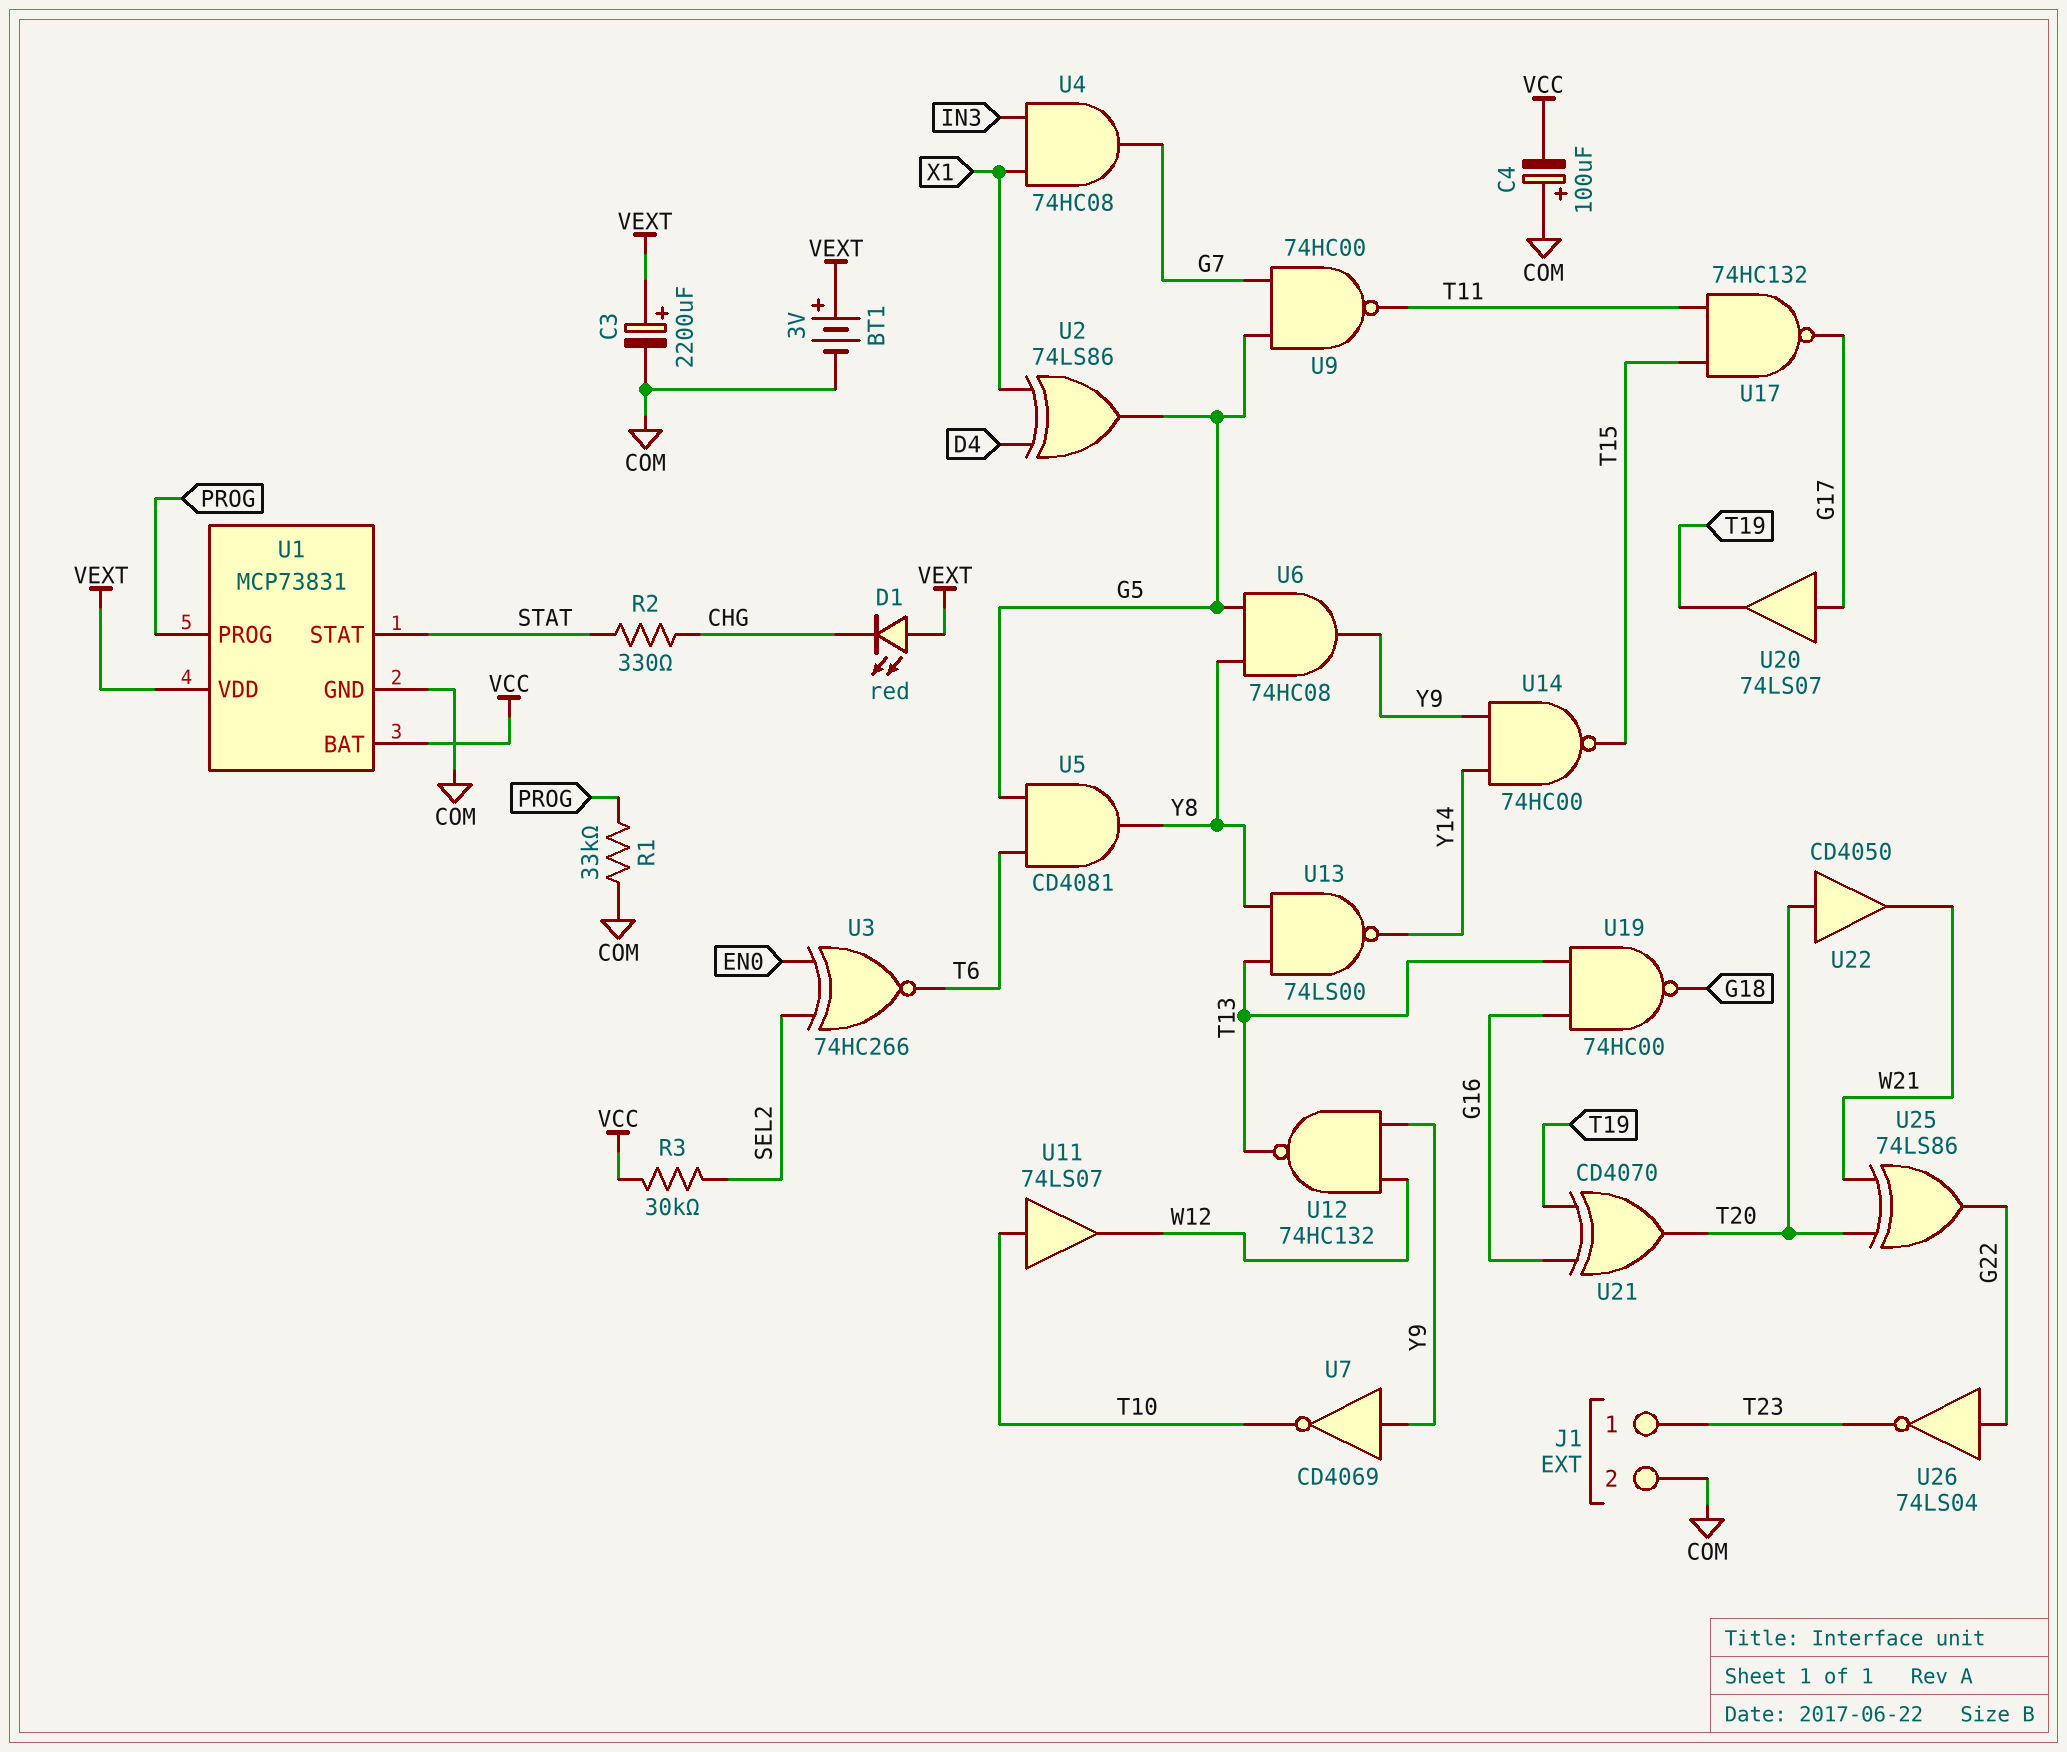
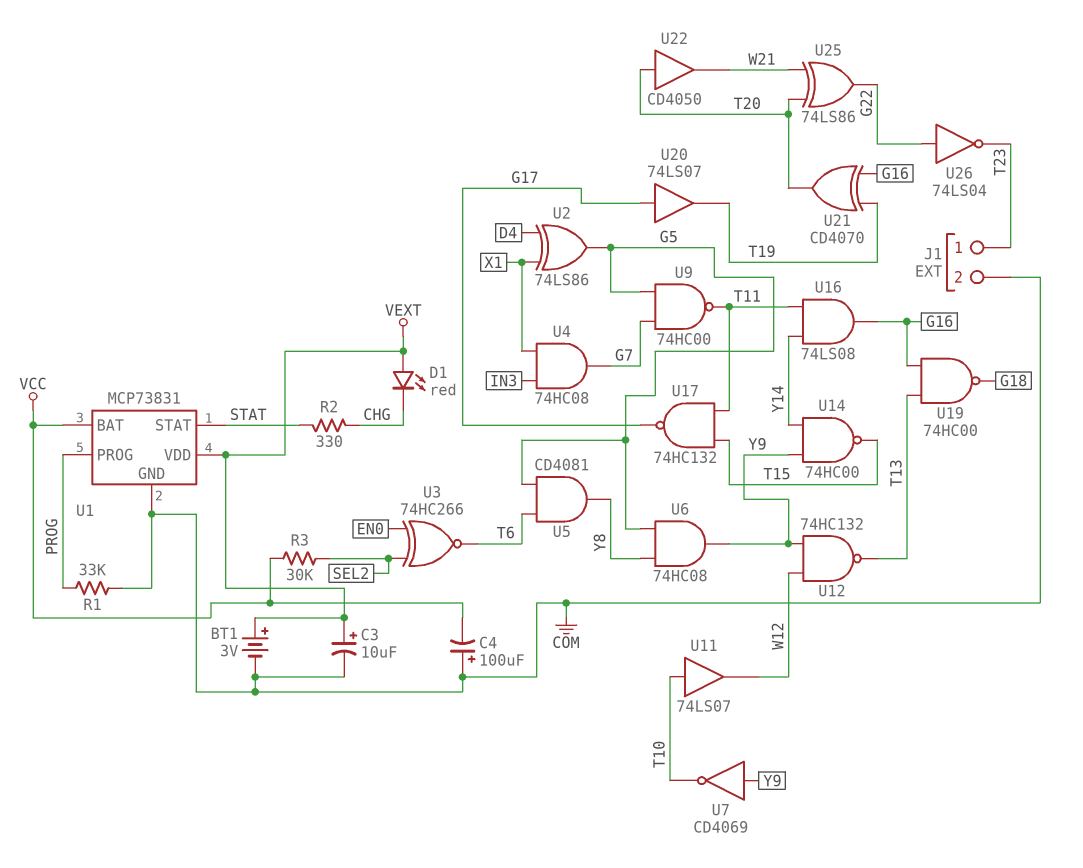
C3: 2200uF (plus VEXT, minus COM) -> 10uF (plus VEXT, minus COM)
U13: NAND 74LS00 (in T13, in Y8, out Y14) -> none
U16: none -> AND 74LS08 (in T11, in Y14, out G16)

